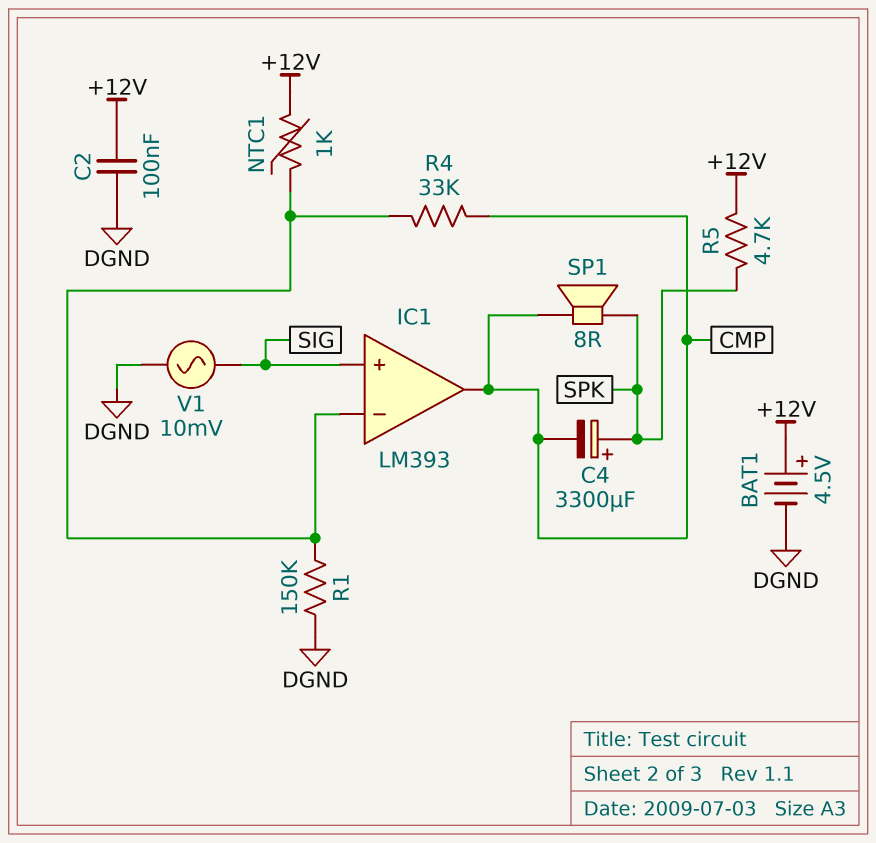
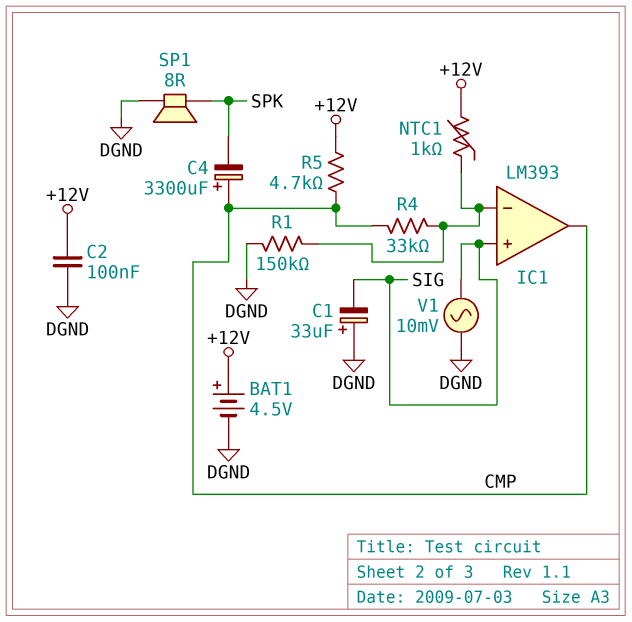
C1: none -> 33uF (plus DGND, minus SIG)
C4: 3300uF (plus SPK, minus CMP) -> 3300uF (plus CMP, minus SPK)
R5: 4.7k (+12V, SPK) -> 4.7k (+12V, CMP)
SP1: speaker 8R (CMP, SPK) -> speaker 8R (DGND, SPK)

